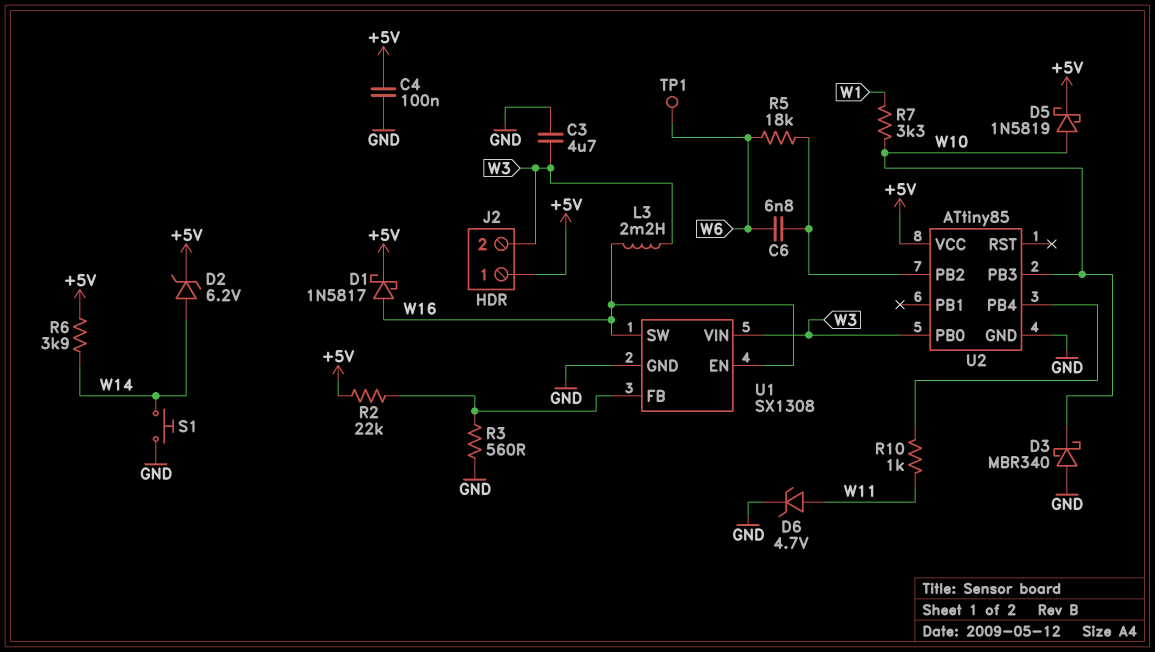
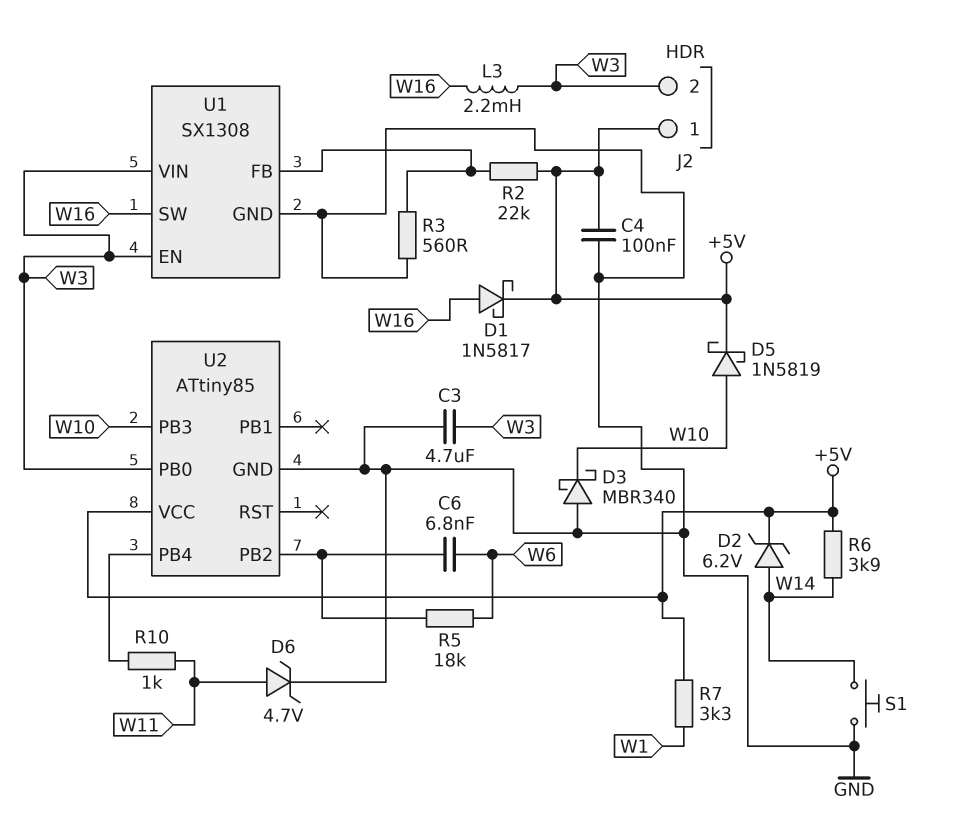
R7: 3.3k (W1, W10) -> 3.3k (+5V, W1)
TP1: test point (W6) -> none
U1 pin EN: W16 -> W3

